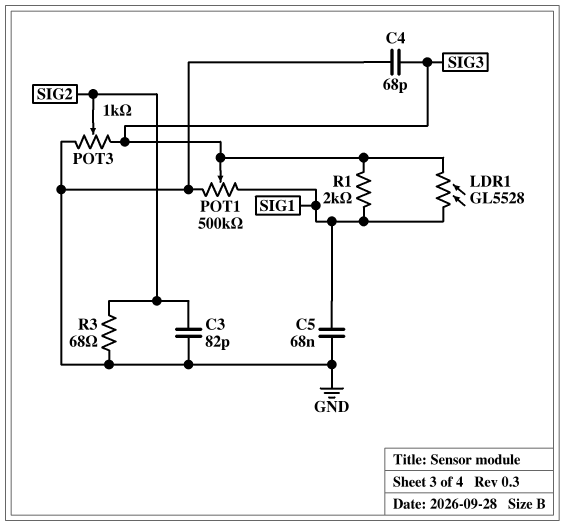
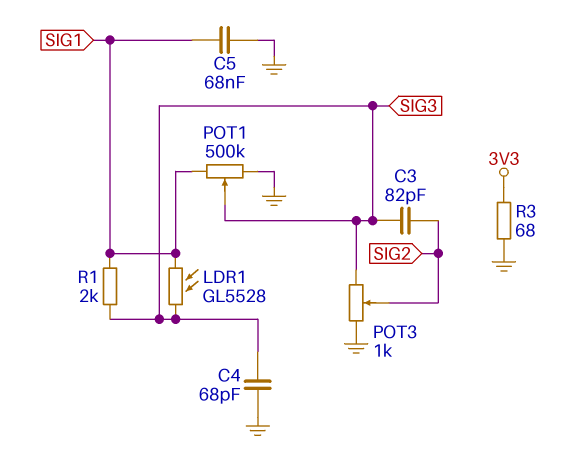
C3: 82pF (GND, SIG2) -> 82pF (SIG2, SIG3)
R3: 68 (GND, SIG2) -> 68 (3V3, GND)

